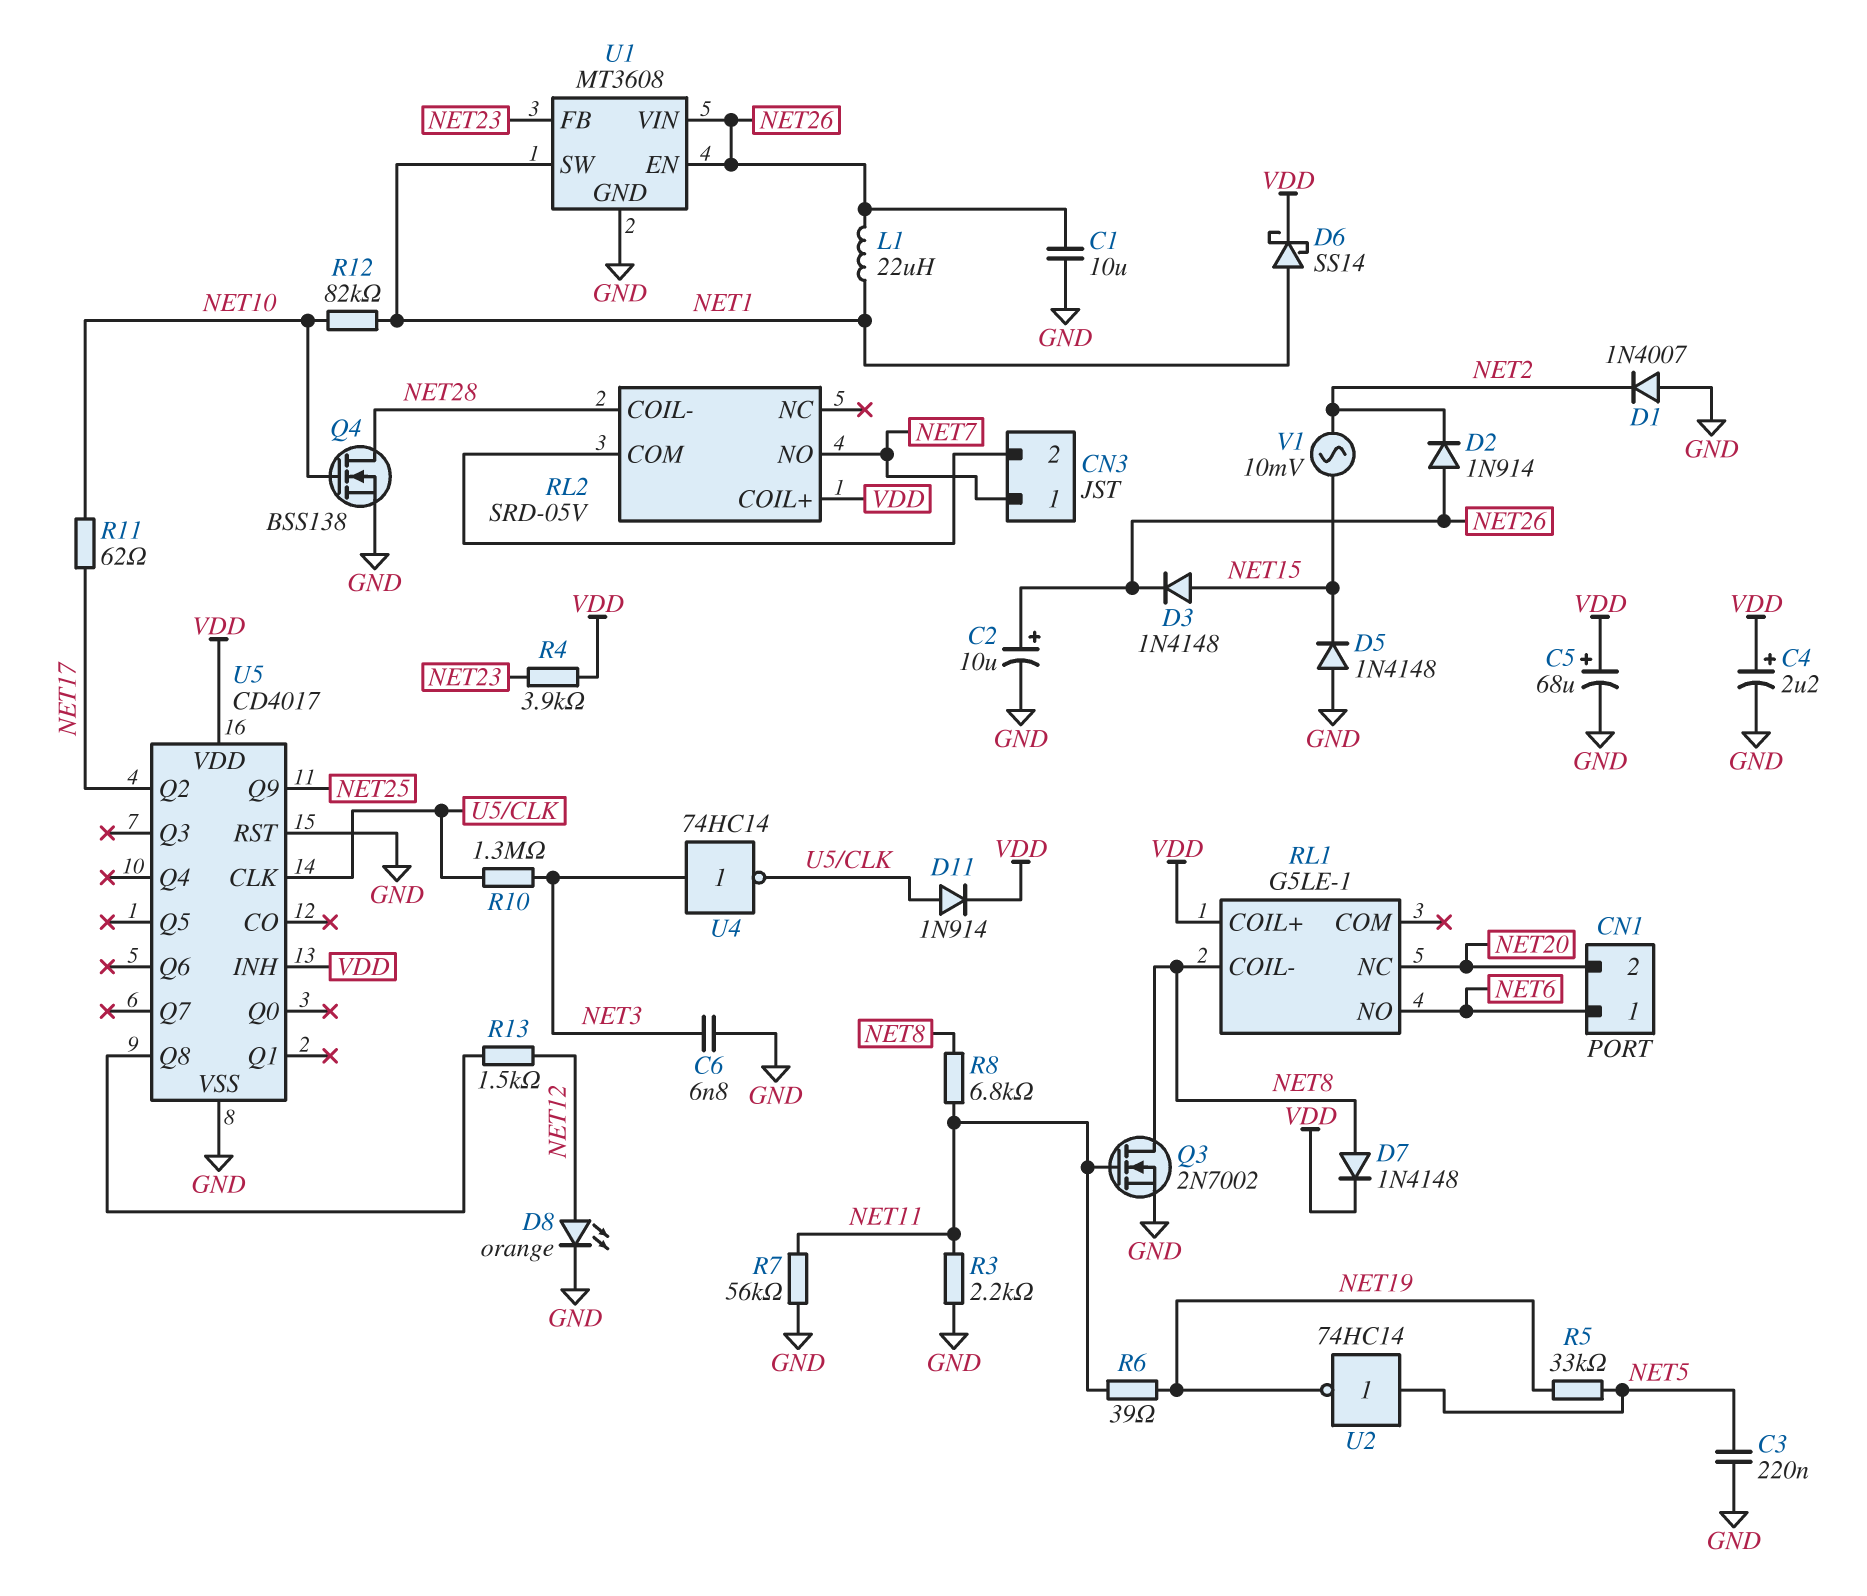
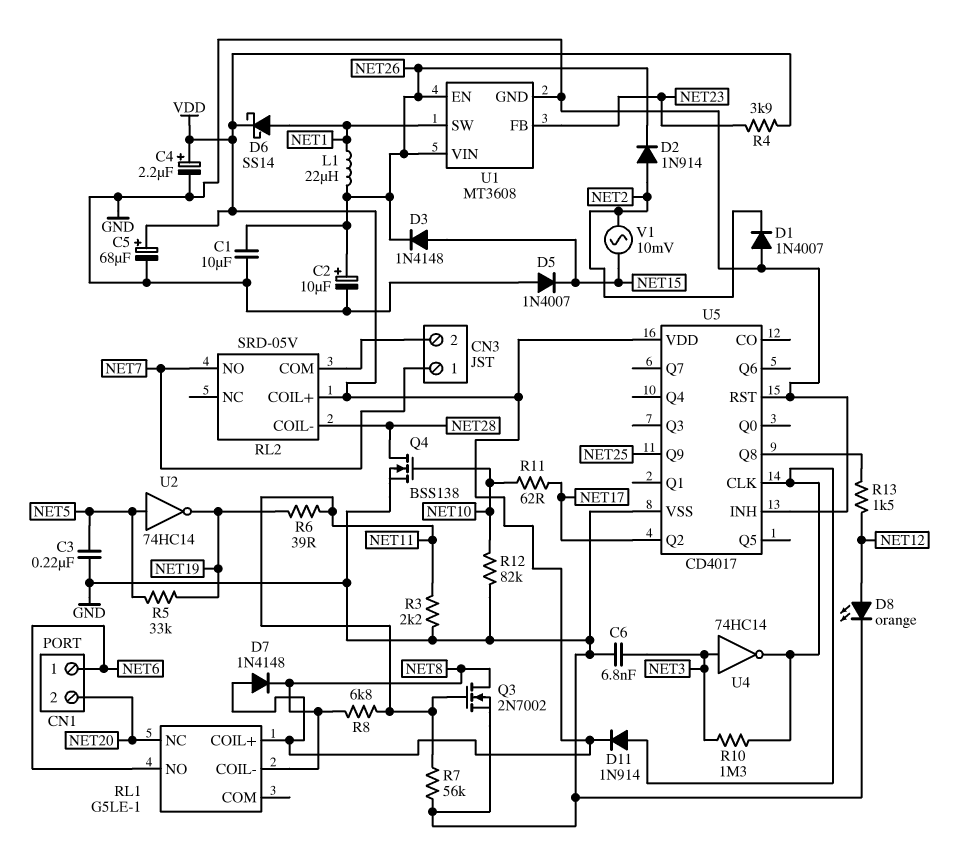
D2: diode 1N914 (A NET26, K NET2) -> diode 1N914 (A NET2, K NET26)
D5: diode 1N4148 (A GND, K NET15) -> diode 1N4007 (A GND, K NET15)
D7: diode 1N4148 (A NET8, K VDD) -> diode 1N4148 (A VDD, K NET8)
R12: 82k (NET1, NET10) -> 82k (GND, NET10)
U5 pin INH: VDD -> GND

